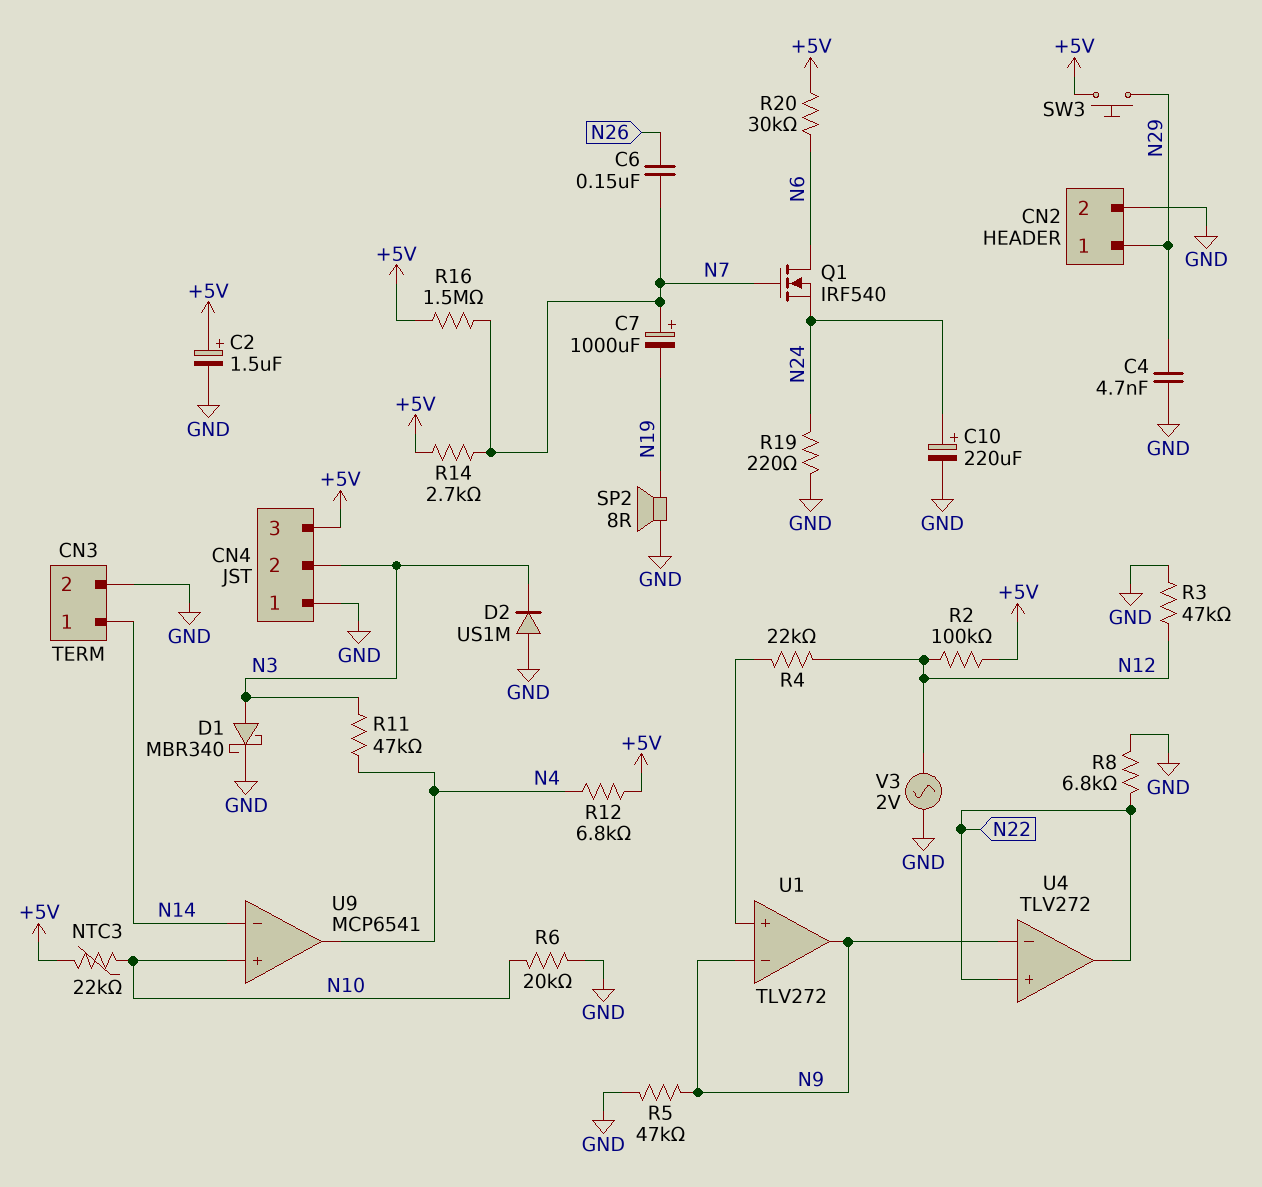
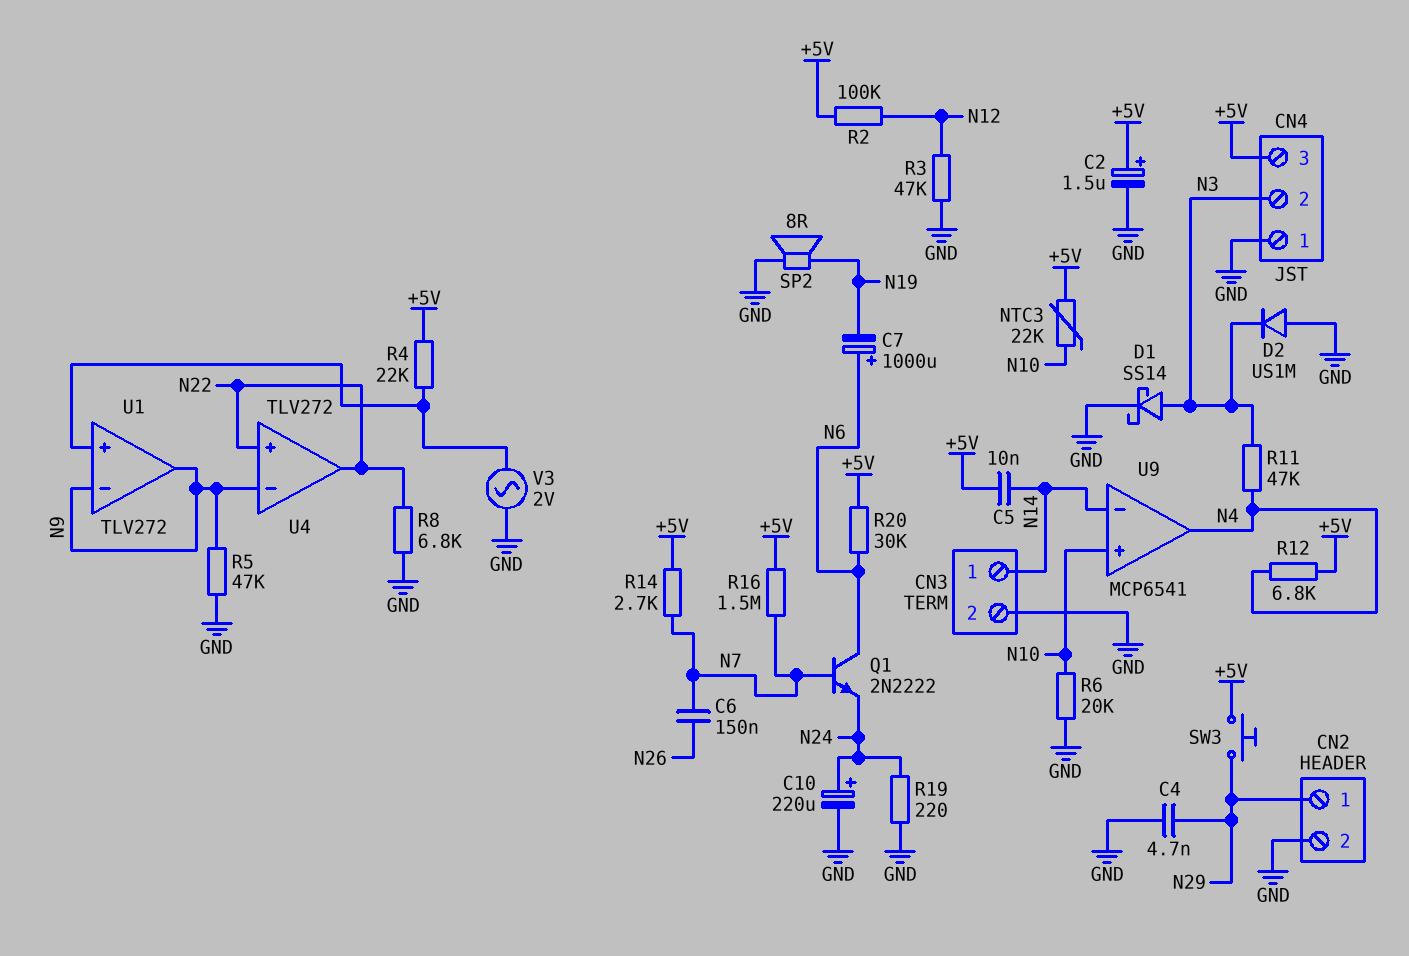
C5: none -> 10nF (+5V, N14)
C7: 1000uF (plus N7, minus N19) -> 1000uF (plus N6, minus N19)
D1: schottky MBR340 (A N3, K GND) -> schottky SS14 (A N3, K GND)
Q1: NMOS IRF540 (G N7, D N6, S N24) -> NPN 2N2222 (B N7, C N6, E N24)
R4: 22k (N12, U1/in+) -> 22k (+5V, U1/in+)
V3: AC 2V (GND, N12) -> AC 2V (GND, U1/in+)

